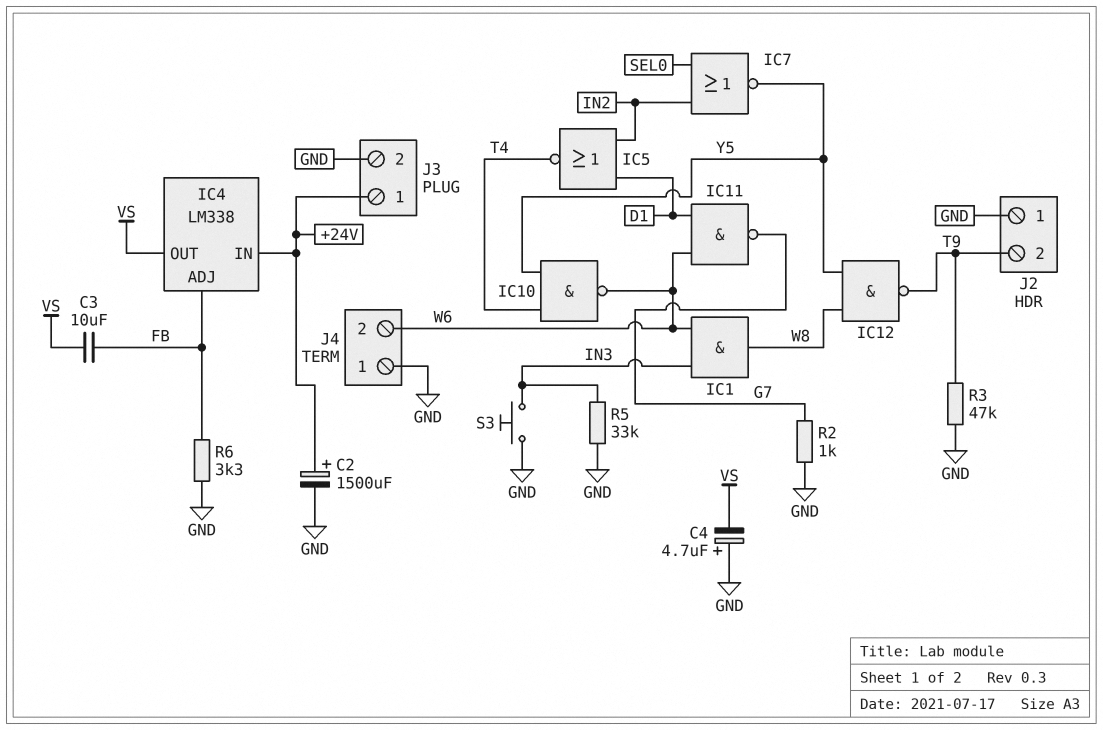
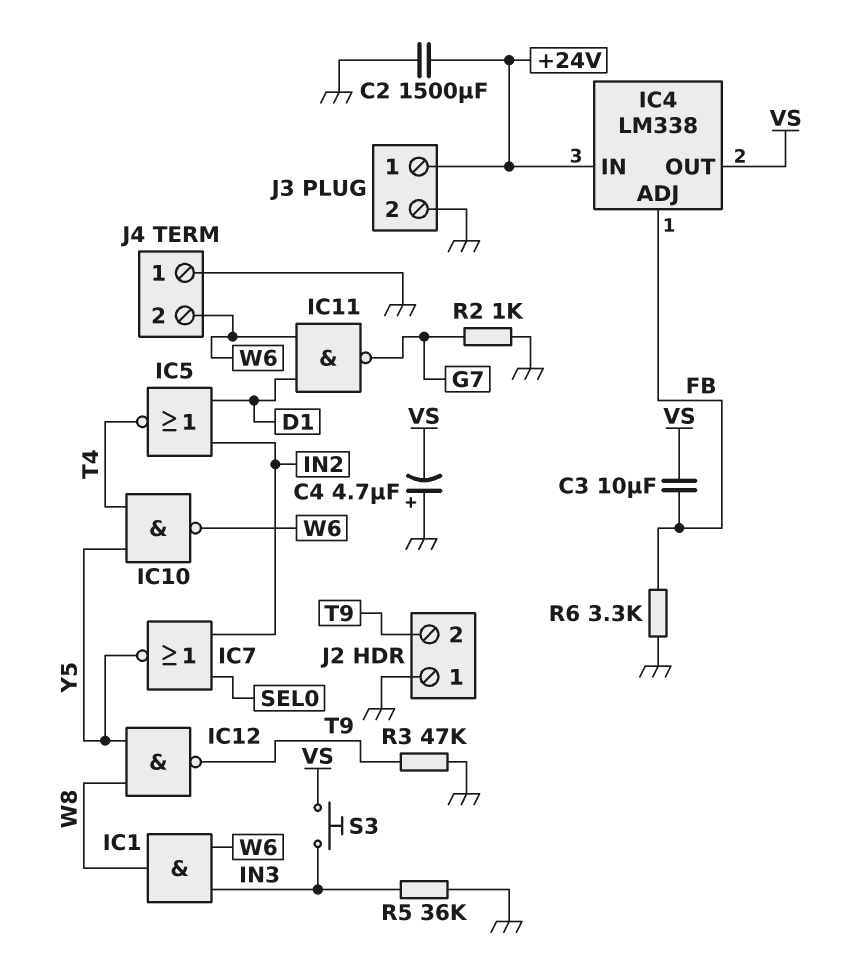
C2: 1500uF (plus +24V, minus GND) -> 1500uF (+24V, GND)
R5: 33k (GND, IN3) -> 36k (GND, IN3)
S3: button (GND, IN3) -> button (IN3, VS)

